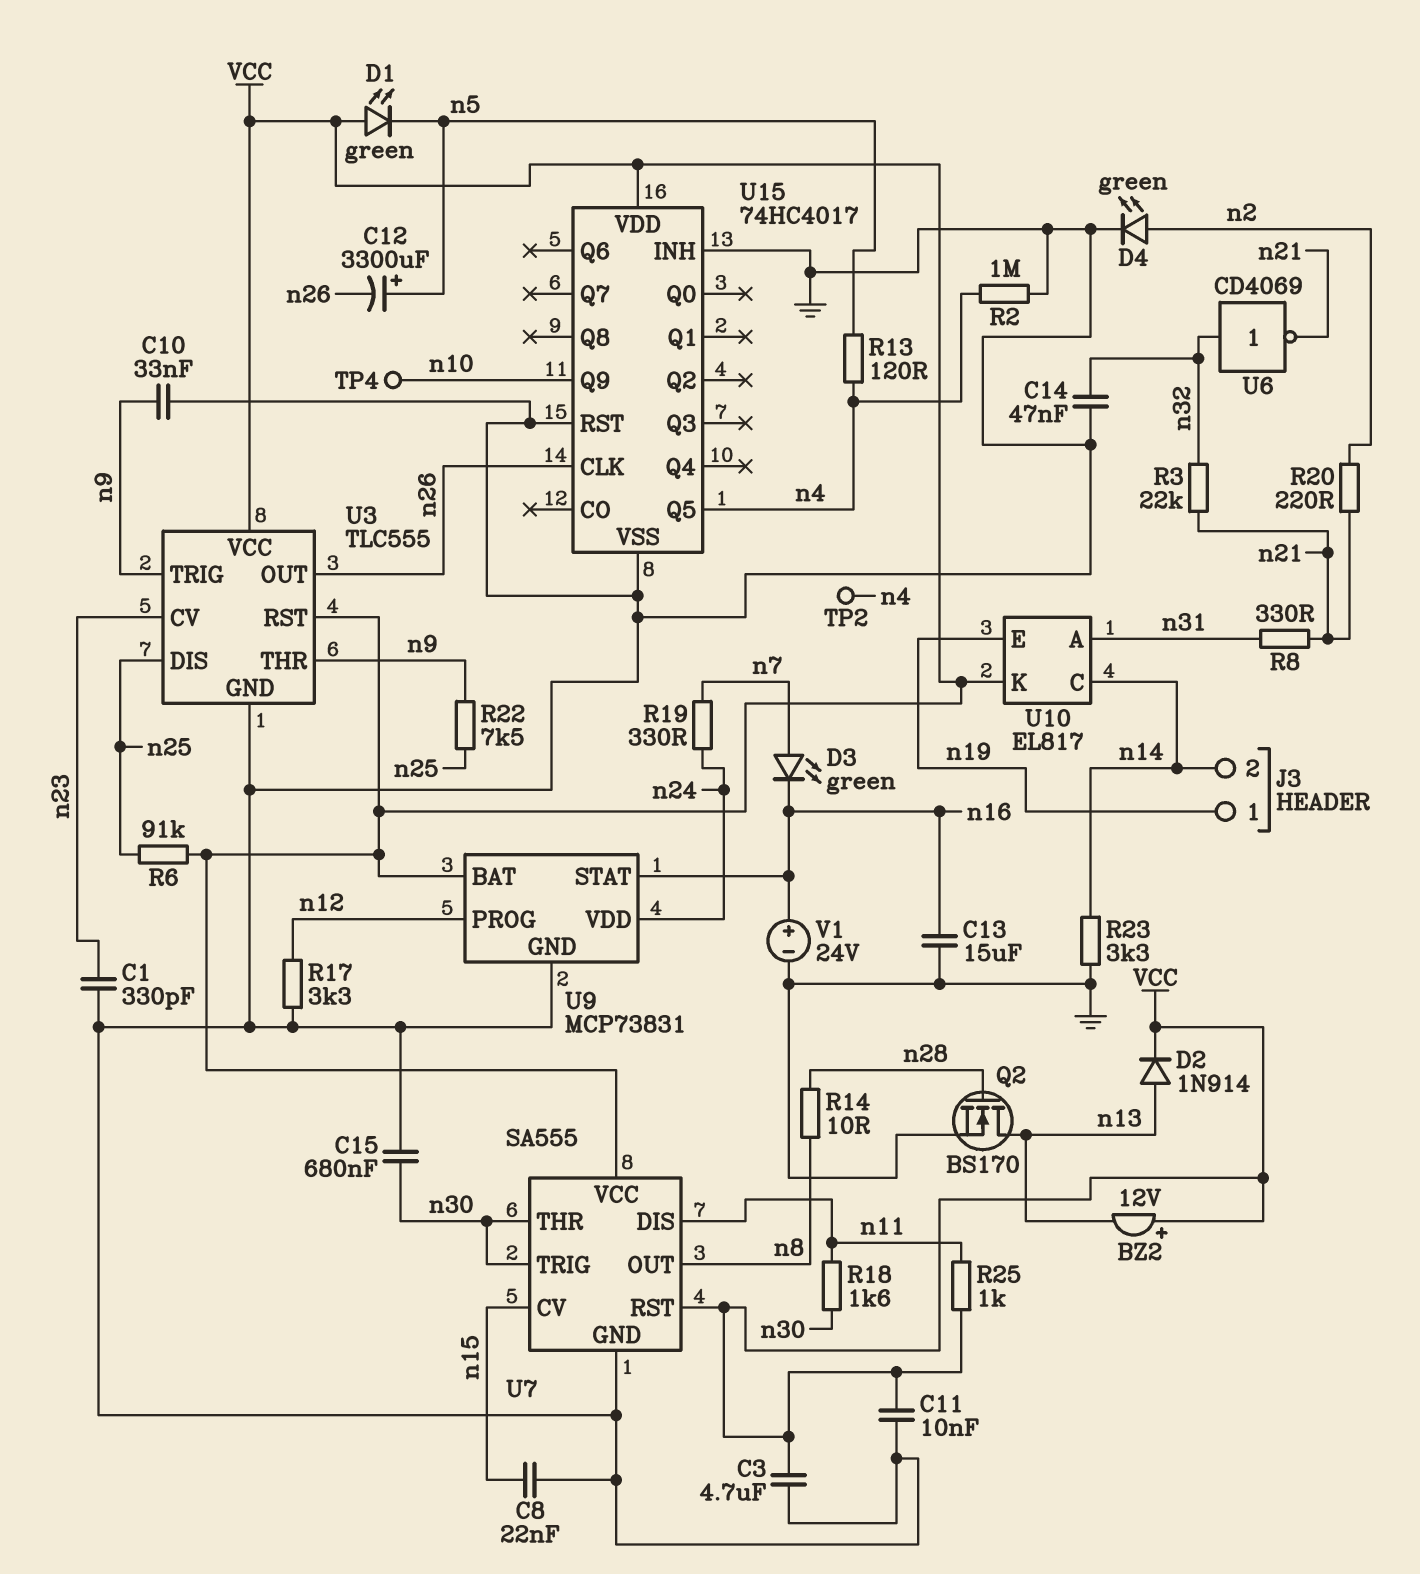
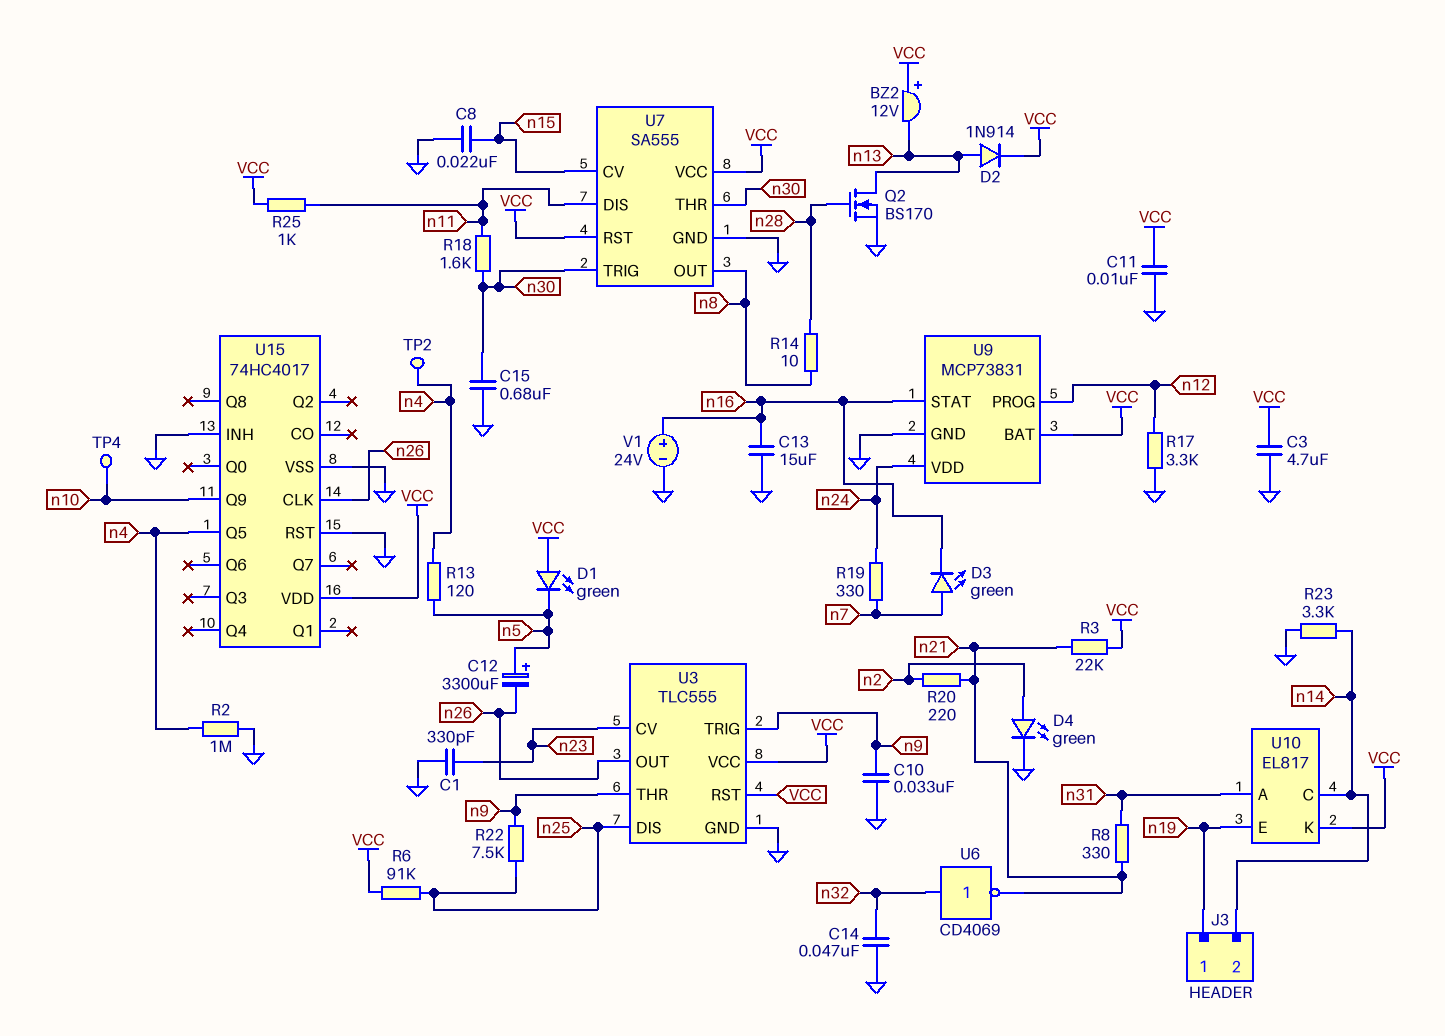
R3: 22k (n21, n32) -> 22k (VCC, n21)

